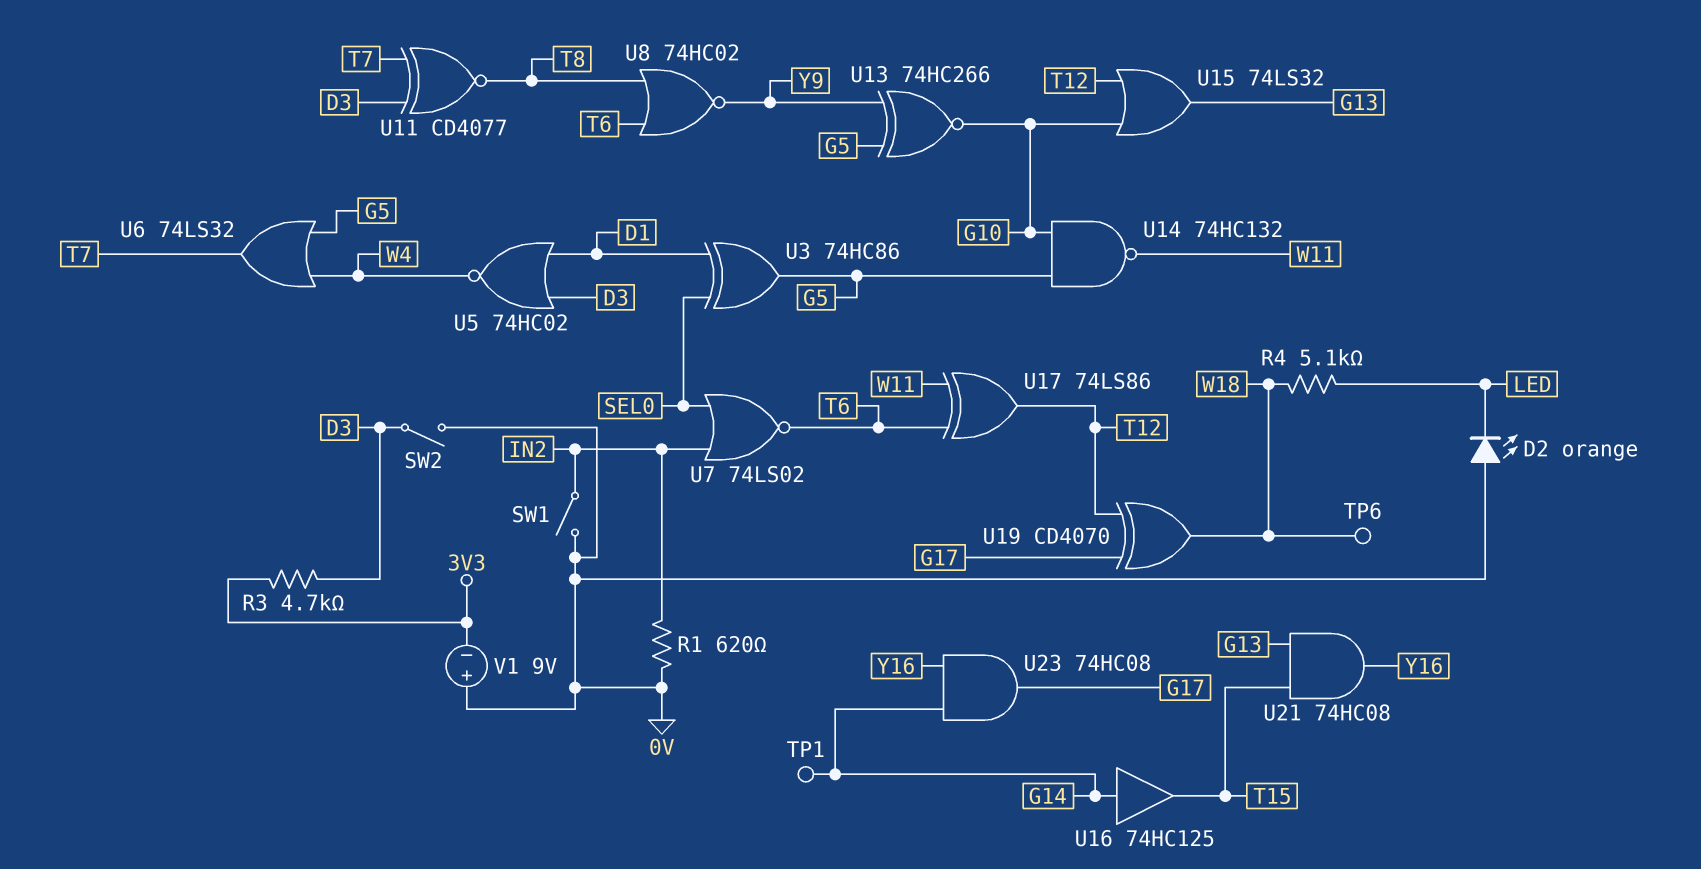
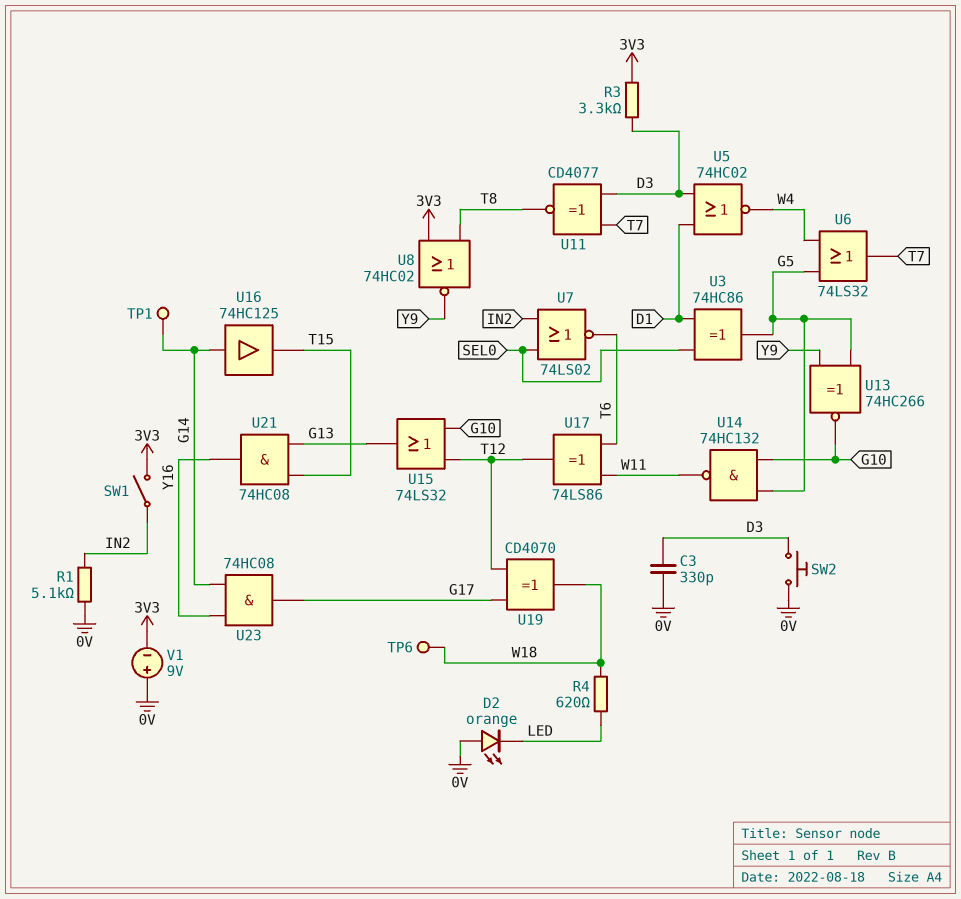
C3: none -> 330pF (0V, D3)
R1: 620 (0V, IN2) -> 5.1k (0V, IN2)
R3: 4.7k (3V3, D3) -> 3.3k (3V3, D3)
R4: 5.1k (LED, W18) -> 620 (LED, W18)
SW1: switch (0V, IN2) -> switch (3V3, IN2)
SW2: switch (0V, D3) -> button (0V, D3)
U8: NOR 74HC02 (in T6, in T8, out Y9) -> NOR 74HC02 (in 3V3, in T8, out Y9)

